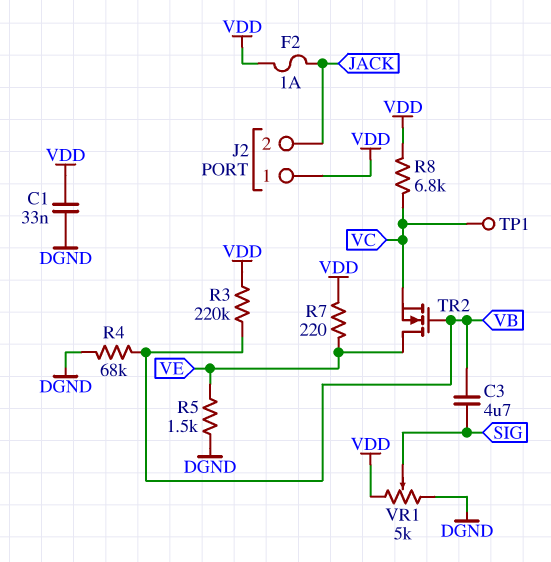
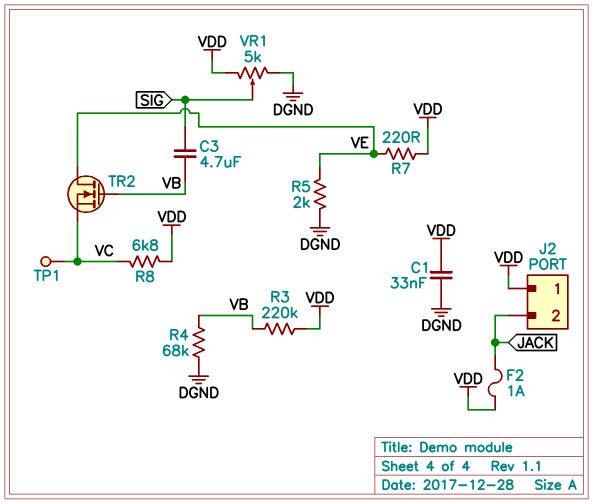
R5: 1.5k (DGND, VE) -> 2k (DGND, VE)

